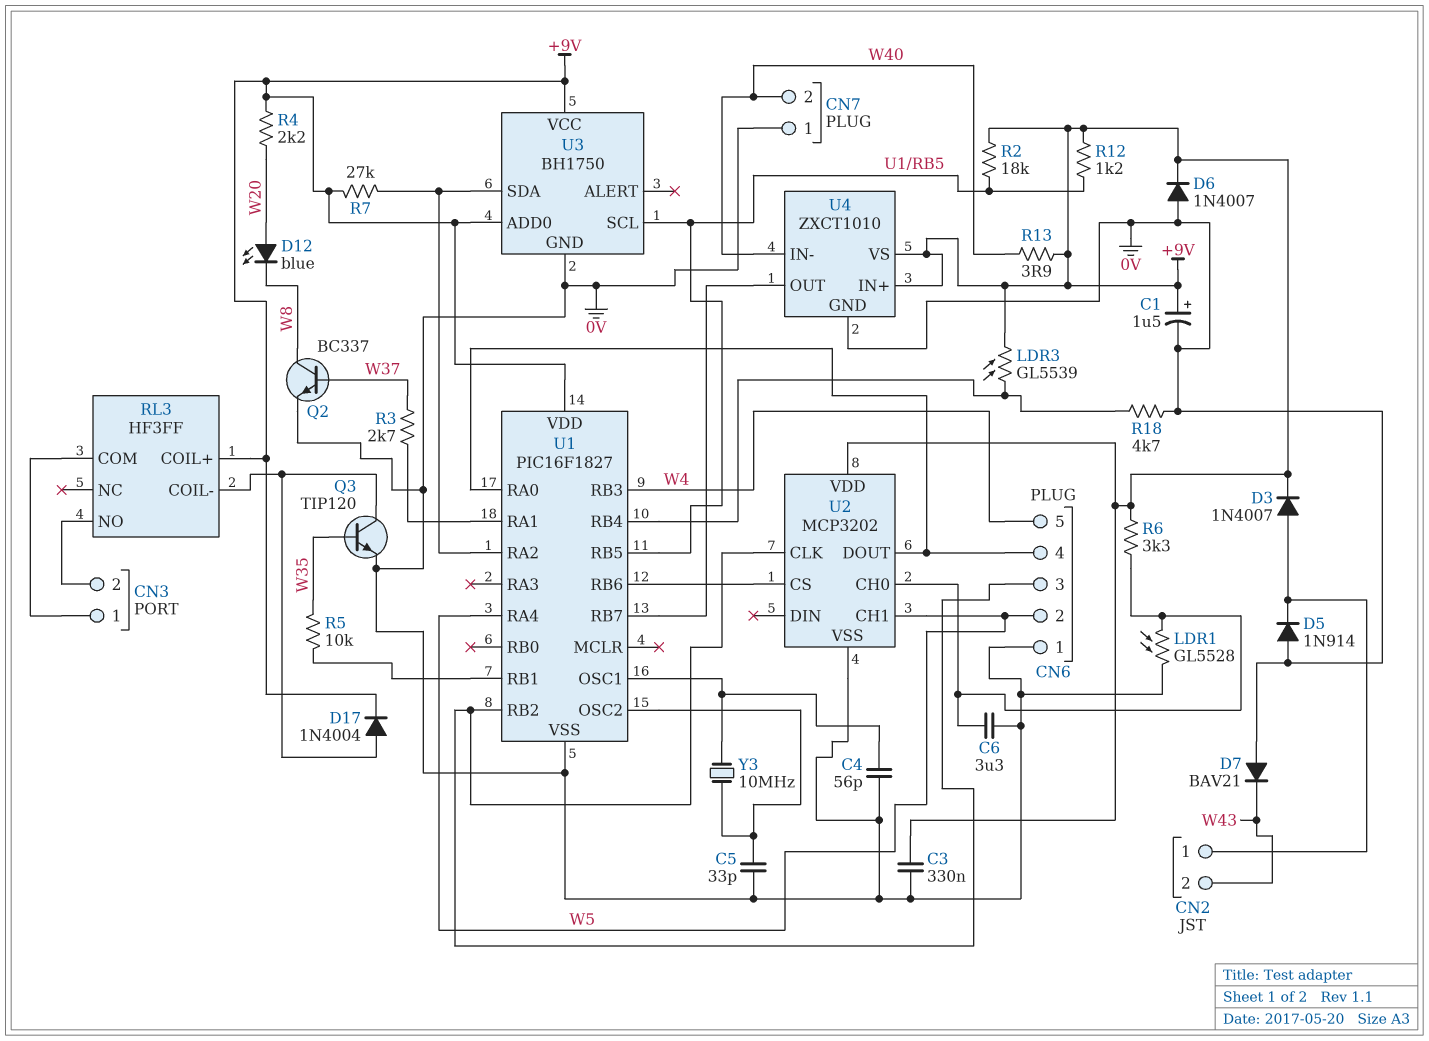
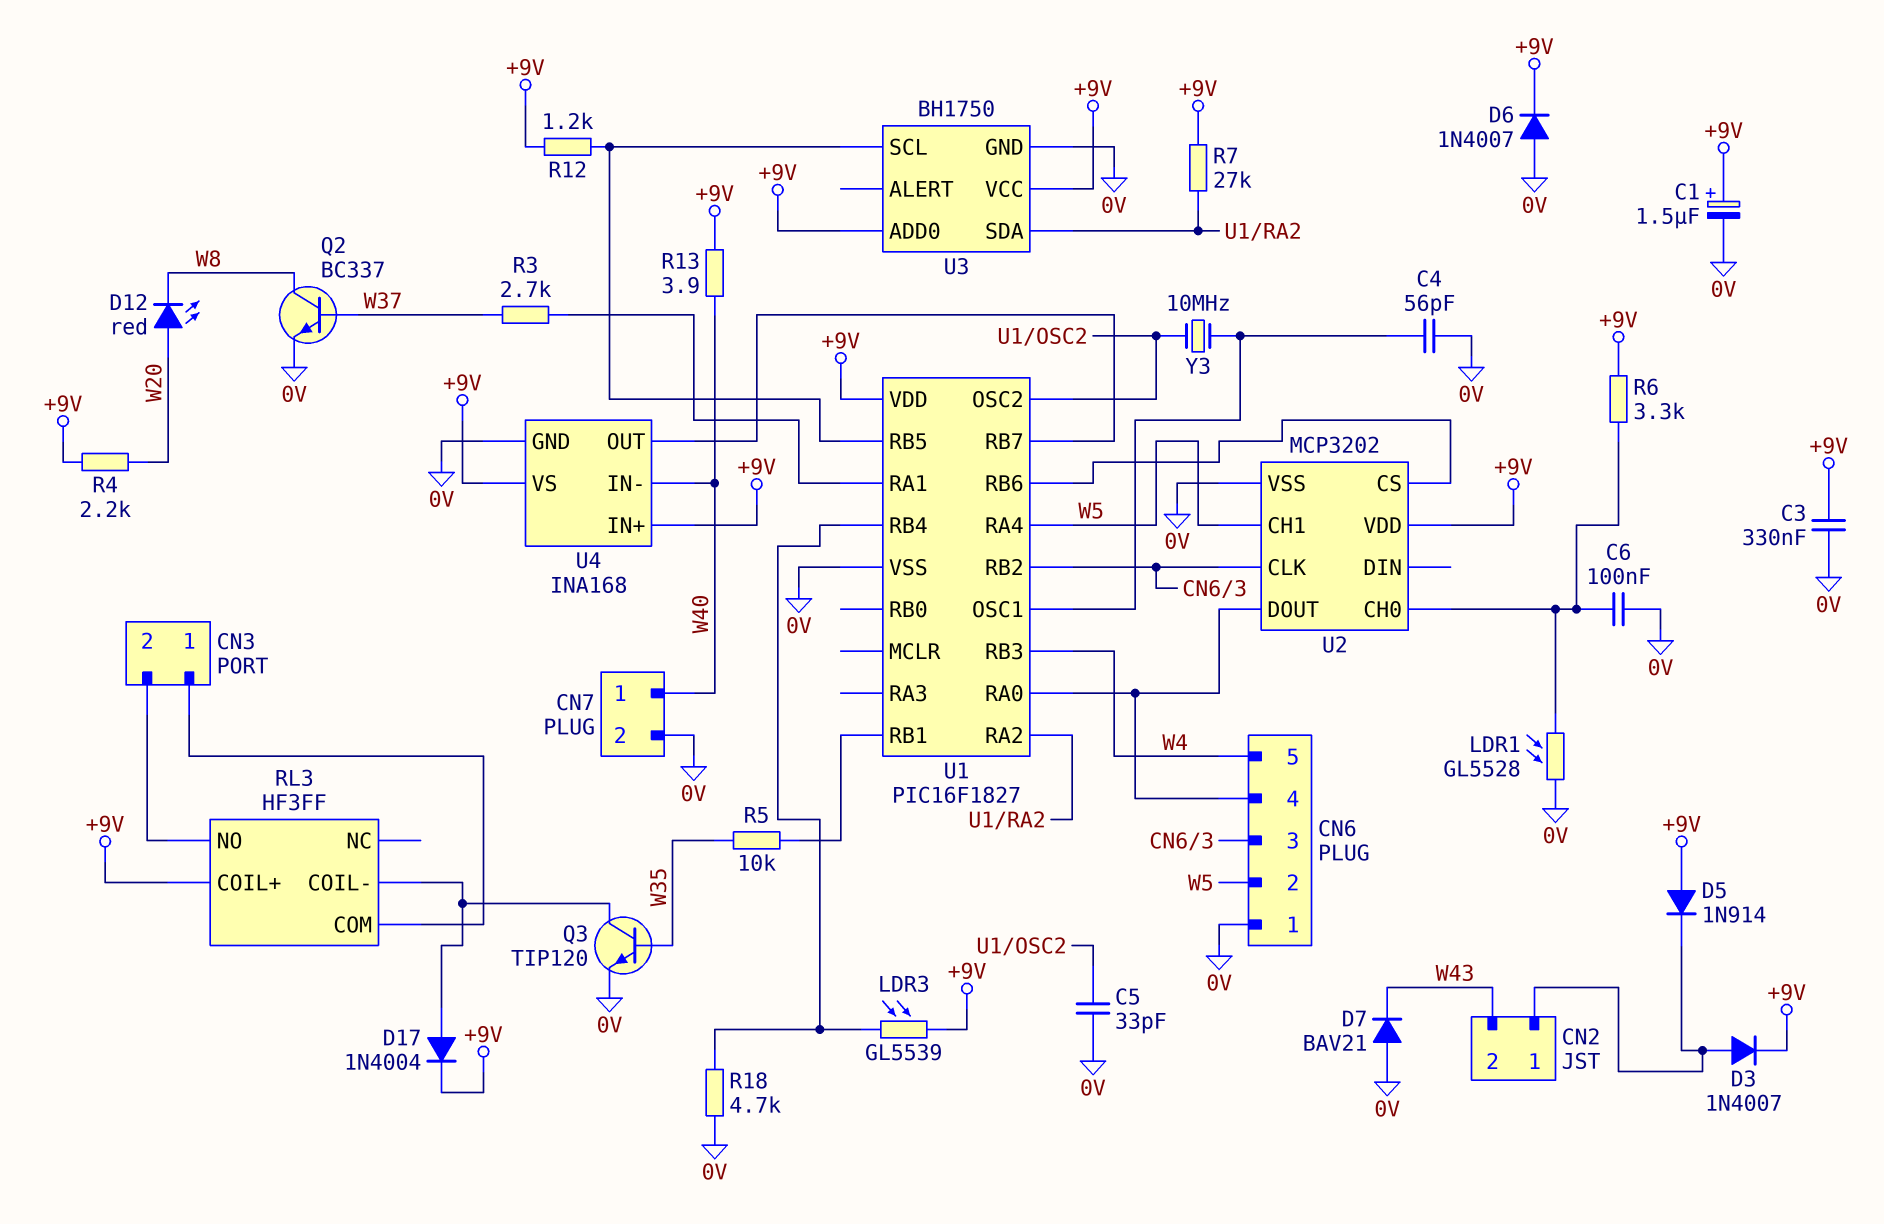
C6: 3.3uF (0V, U2/CH0) -> 100nF (0V, U2/CH0)
CN7 pin 1: 0V -> W40
CN7 pin 2: W40 -> 0V
D5: diode 1N914 (A 0V, K CN2/1) -> diode 1N914 (A +9V, K CN2/1)
D12: LED blue (A W20, K W8) -> LED red (A W20, K W8)
R2: 18k (+9V, U1/RB5) -> none
U4: ZXCT1010 -> INA168

